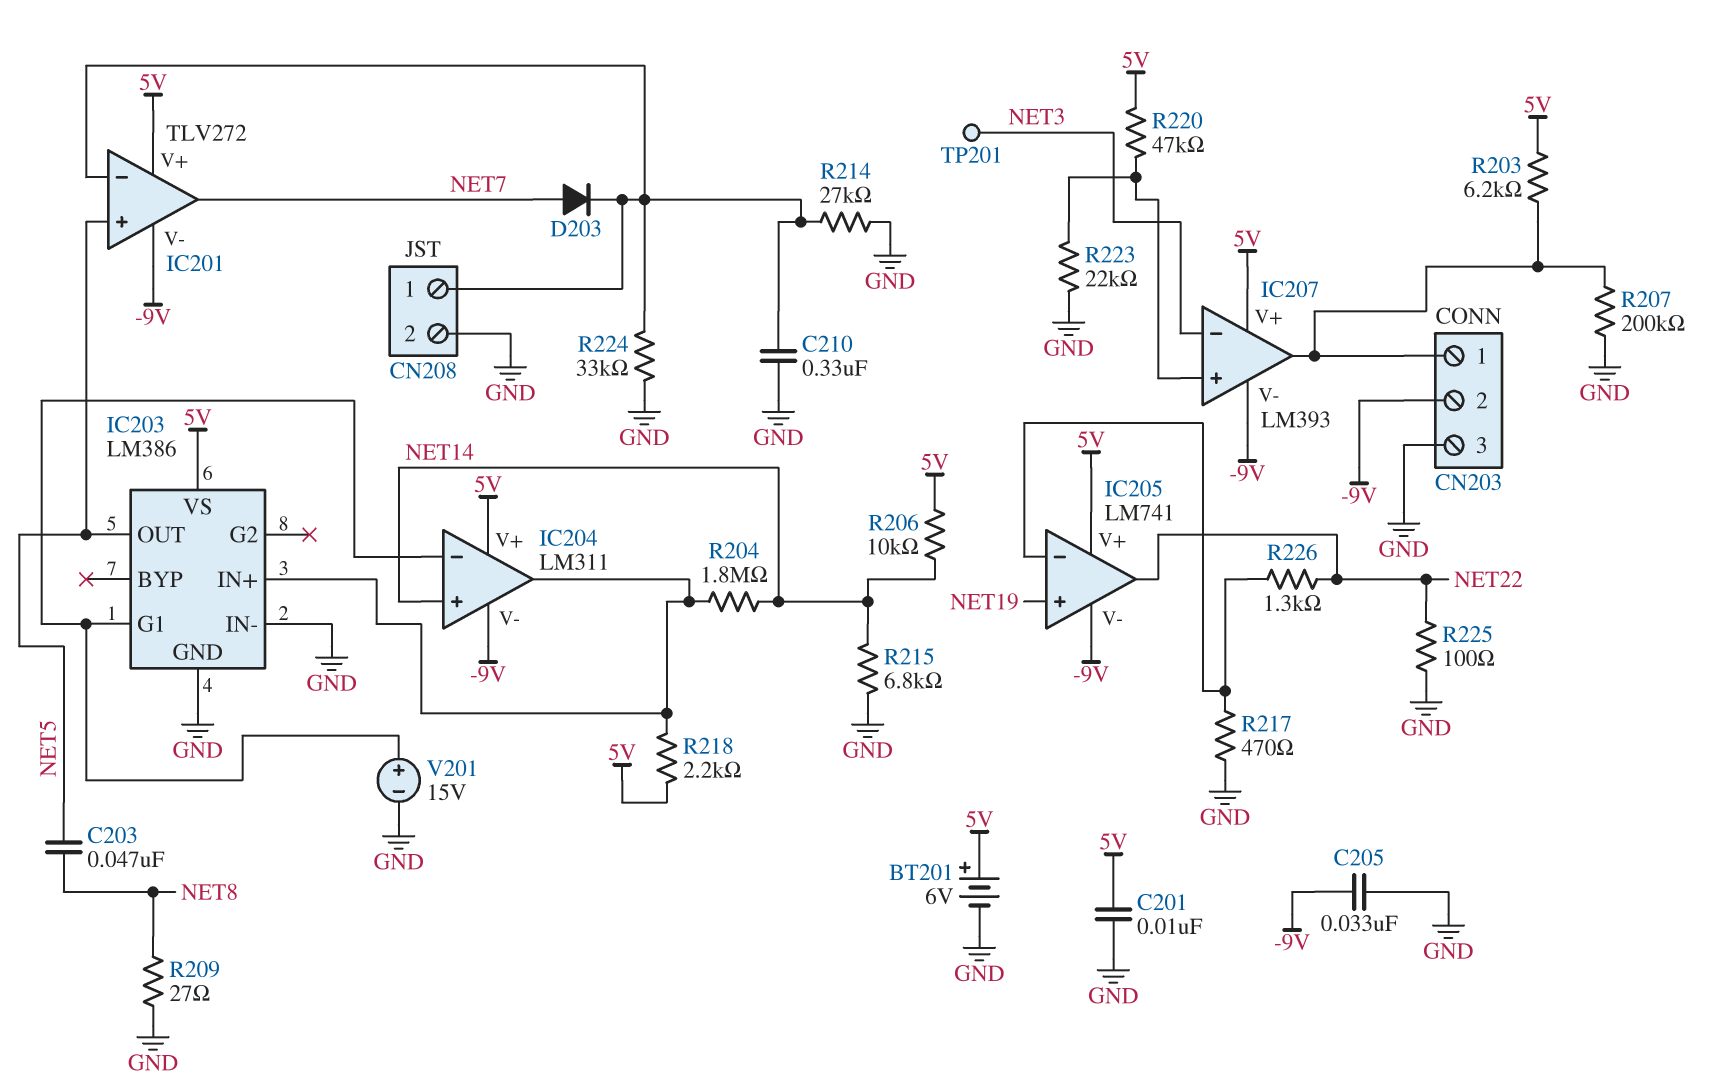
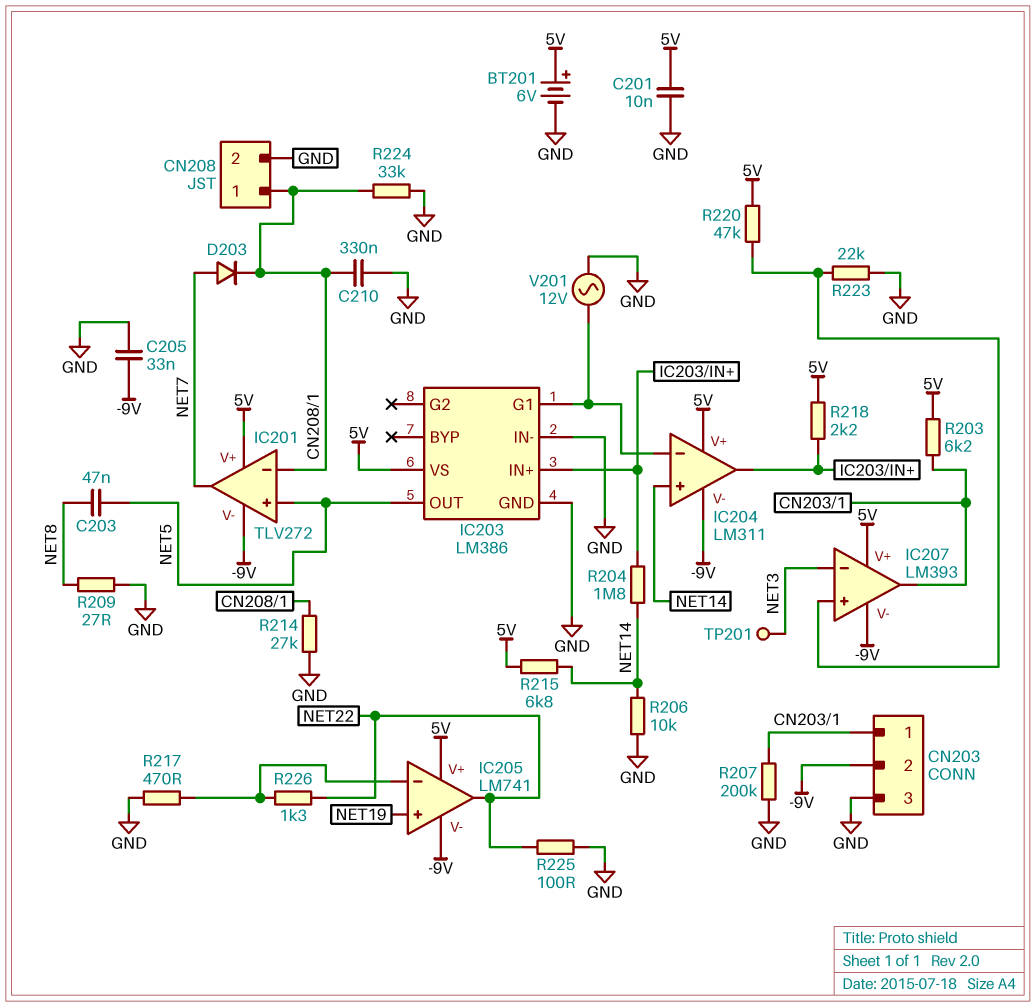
R206: 10k (5V, NET14) -> 10k (GND, NET14)
R215: 6.8k (GND, NET14) -> 6.8k (5V, NET14)
V201: 15V (plus IC203/G1, minus GND) -> AC 12V (GND, IC203/G1)

